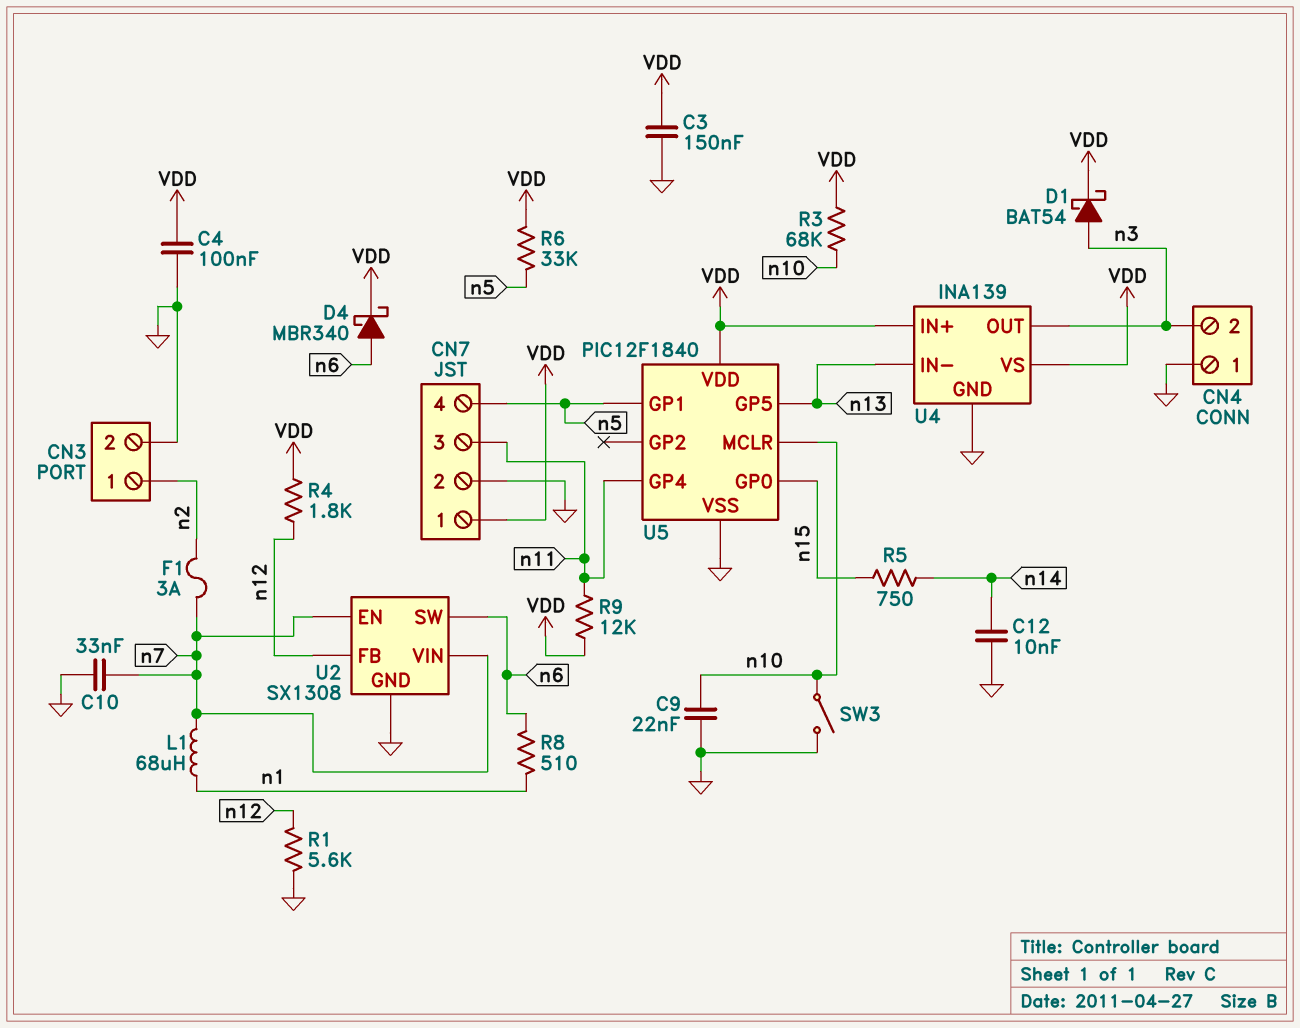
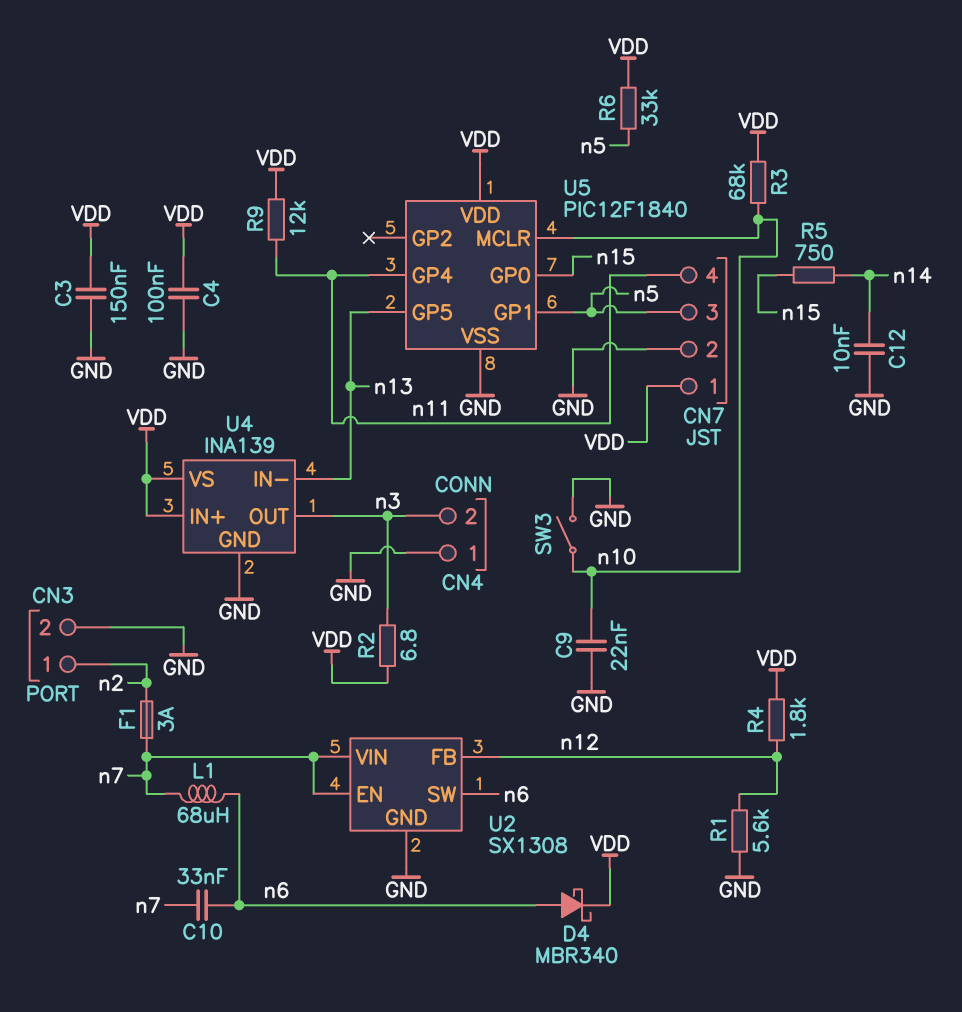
C10: 33nF (GND, n7) -> 33nF (n6, n7)
CN7 pin 3: n11 -> n5
CN7 pin 4: n5 -> n11
D1: schottky BAT54 (A n3, K VDD) -> none
L1: 68uH (n1, n7) -> 68uH (n6, n7)
R2: none -> 6.8 (VDD, n3)
R8: 510 (n1, n6) -> none

